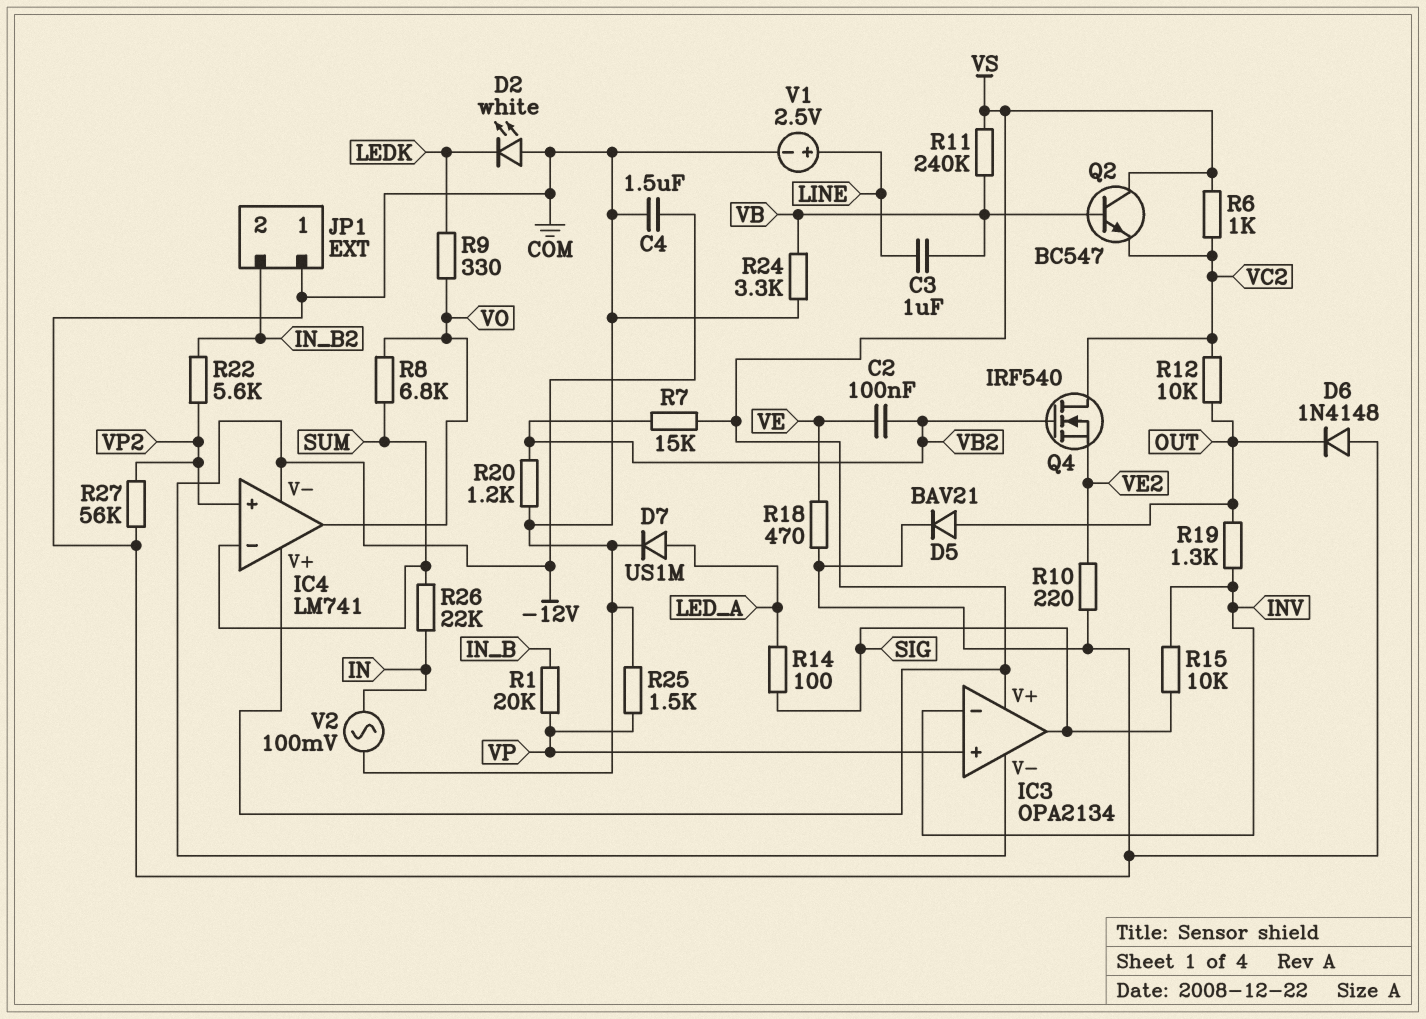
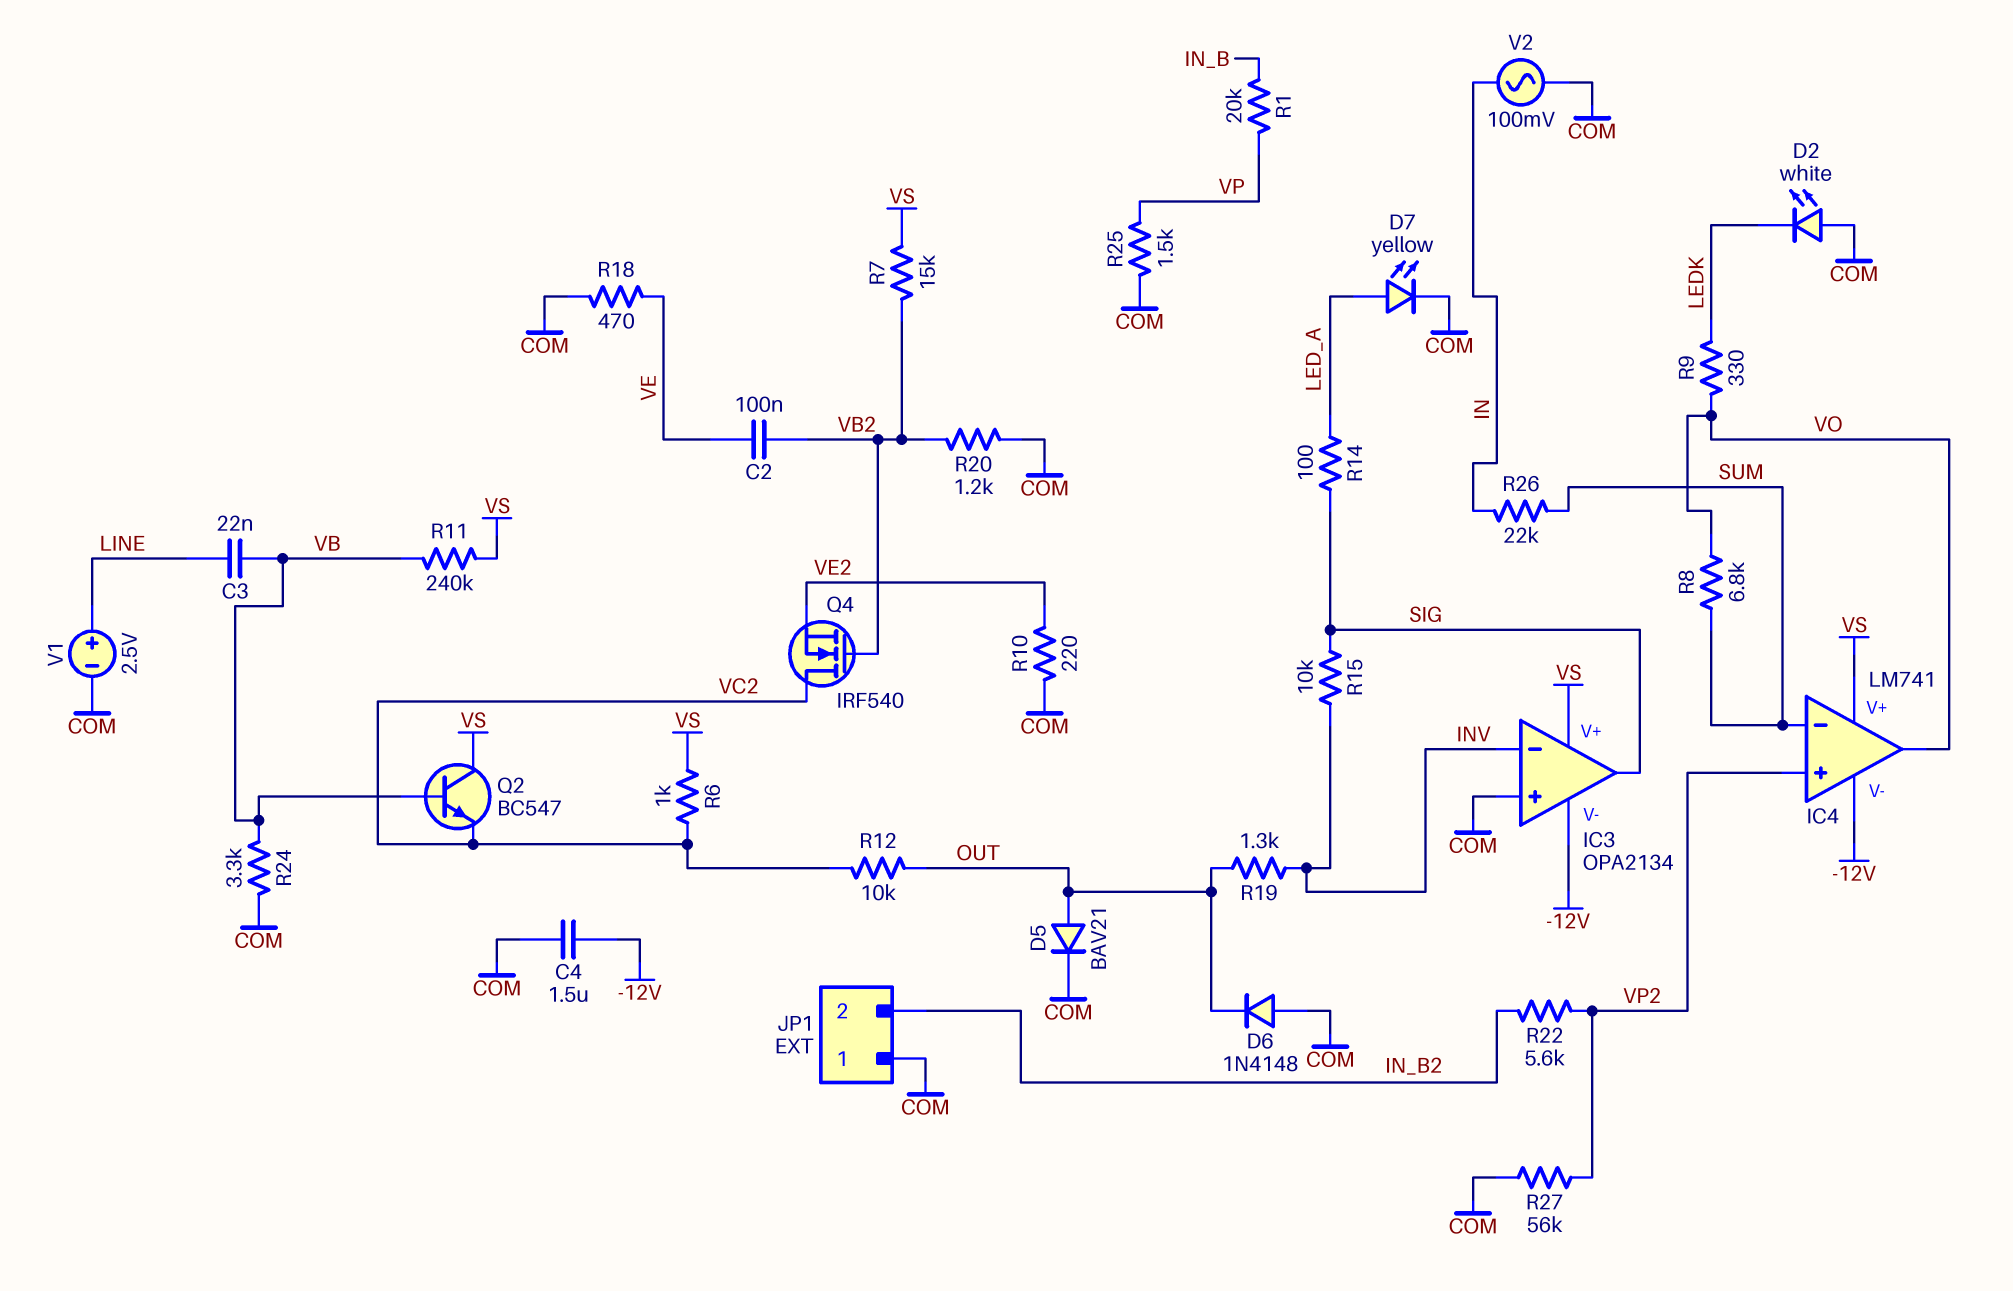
C3: 1uF (LINE, VB) -> 22nF (LINE, VB)
D7: diode US1M (A LED_A, K COM) -> LED yellow (A LED_A, K COM)
IC3 pin in+: VP -> COM

